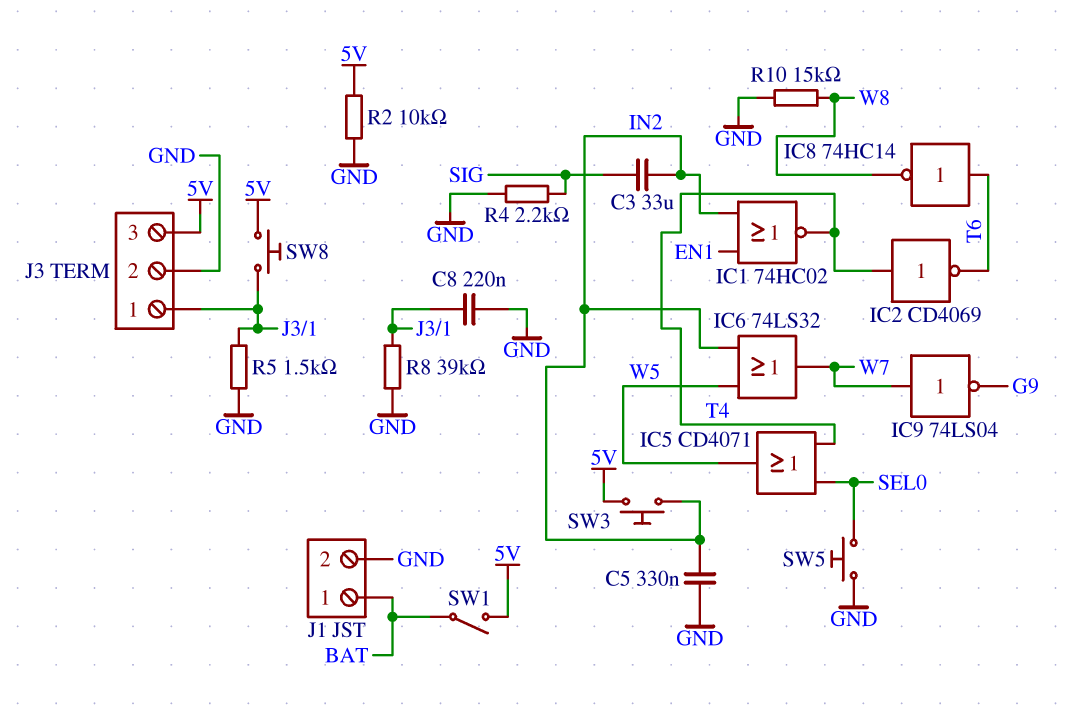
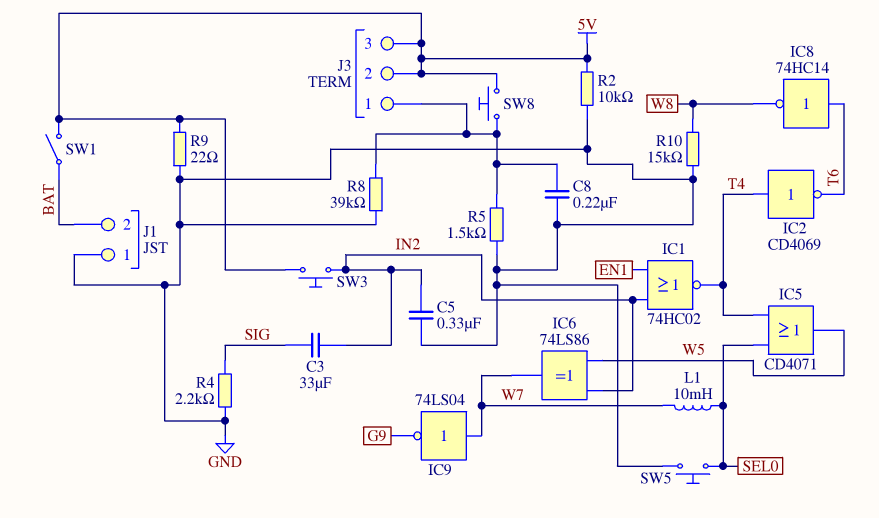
IC6: OR 74LS32 (in IN2, in W5, out W7) -> XOR 74LS86 (in IN2, in W5, out W7)
J1 pin 1: BAT -> GND
J1 pin 2: GND -> BAT
J3 pin 2: GND -> 5V
L1: none -> 10mH (SEL0, W7)
R9: none -> 22 (5V, GND)

